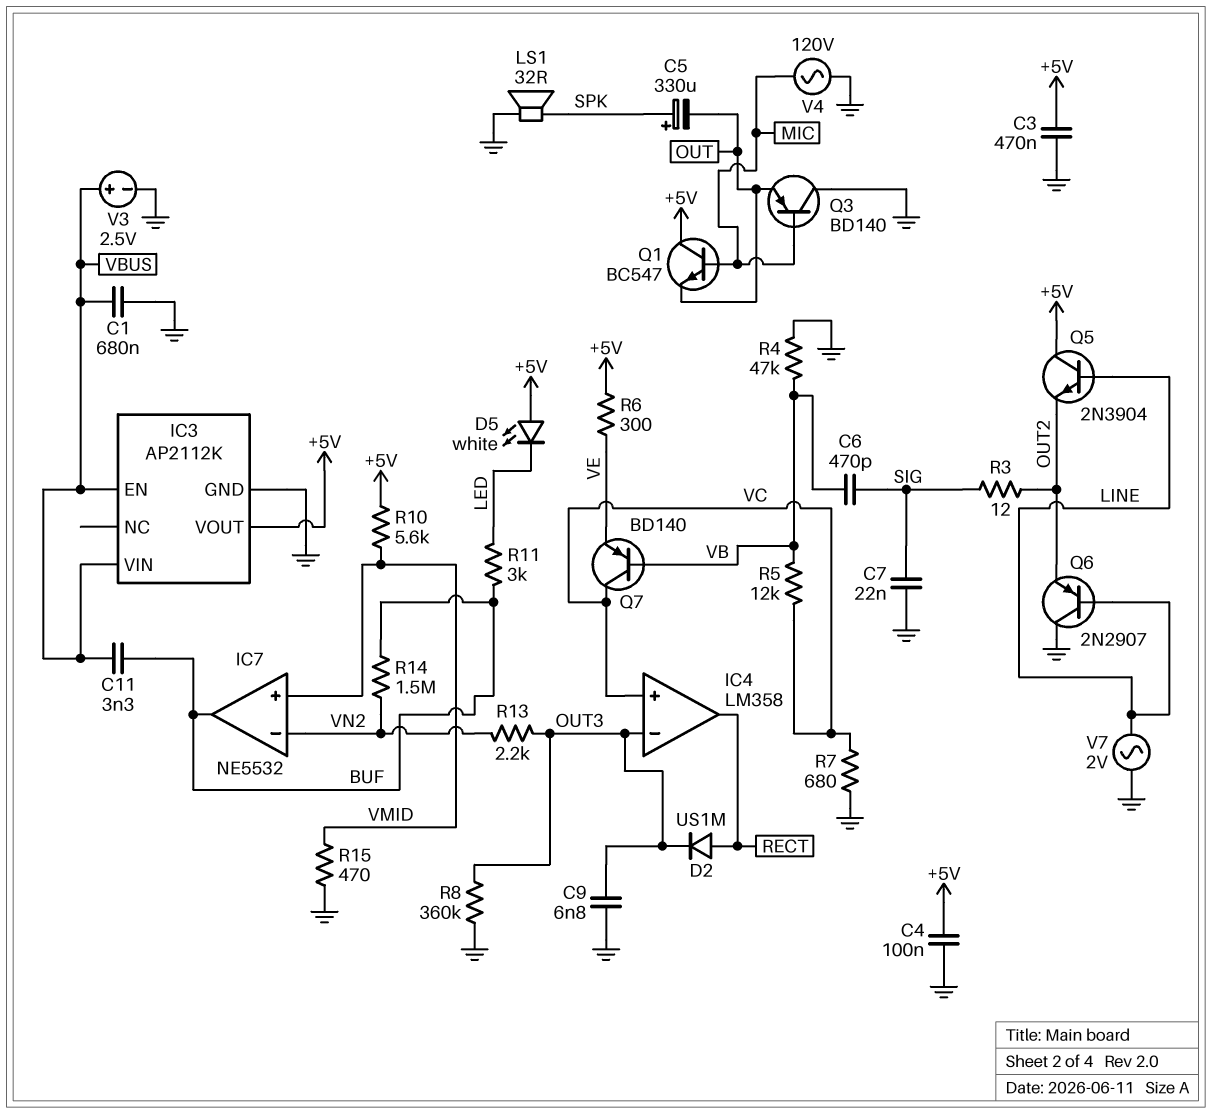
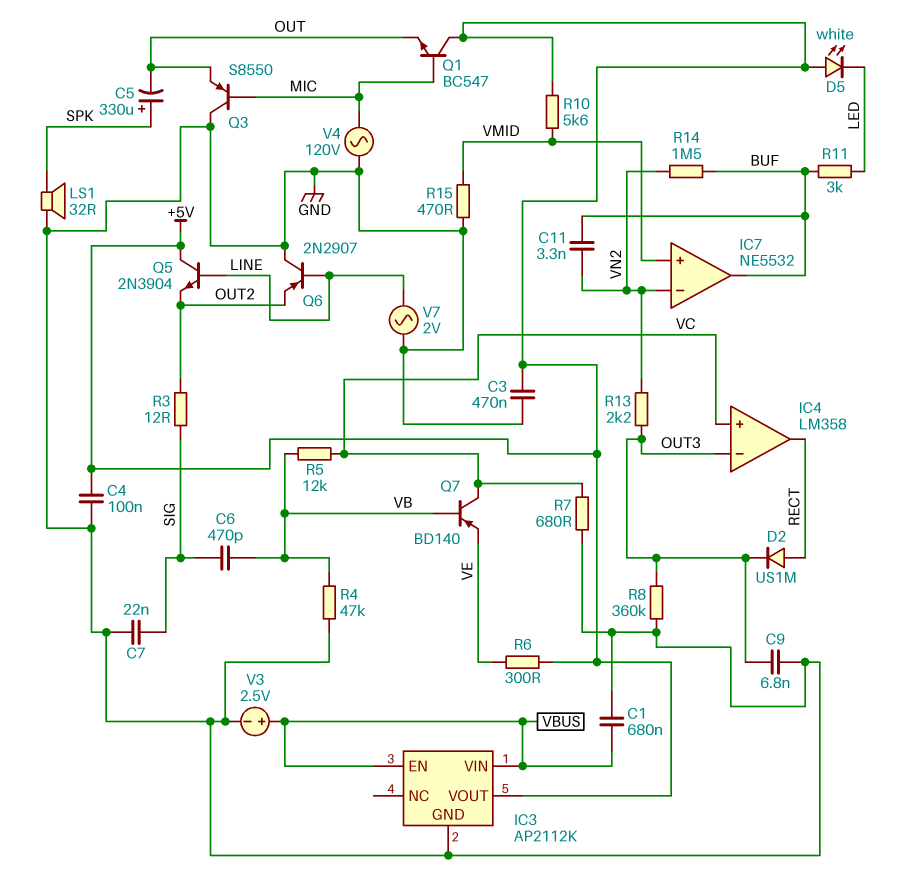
C11: 3.3nF (BUF, VBUS) -> 3.3nF (BUF, VN2)
Q3: PNP BD140 (B MIC, C GND, E OUT) -> PNP S8550 (B MIC, C GND, E OUT)

